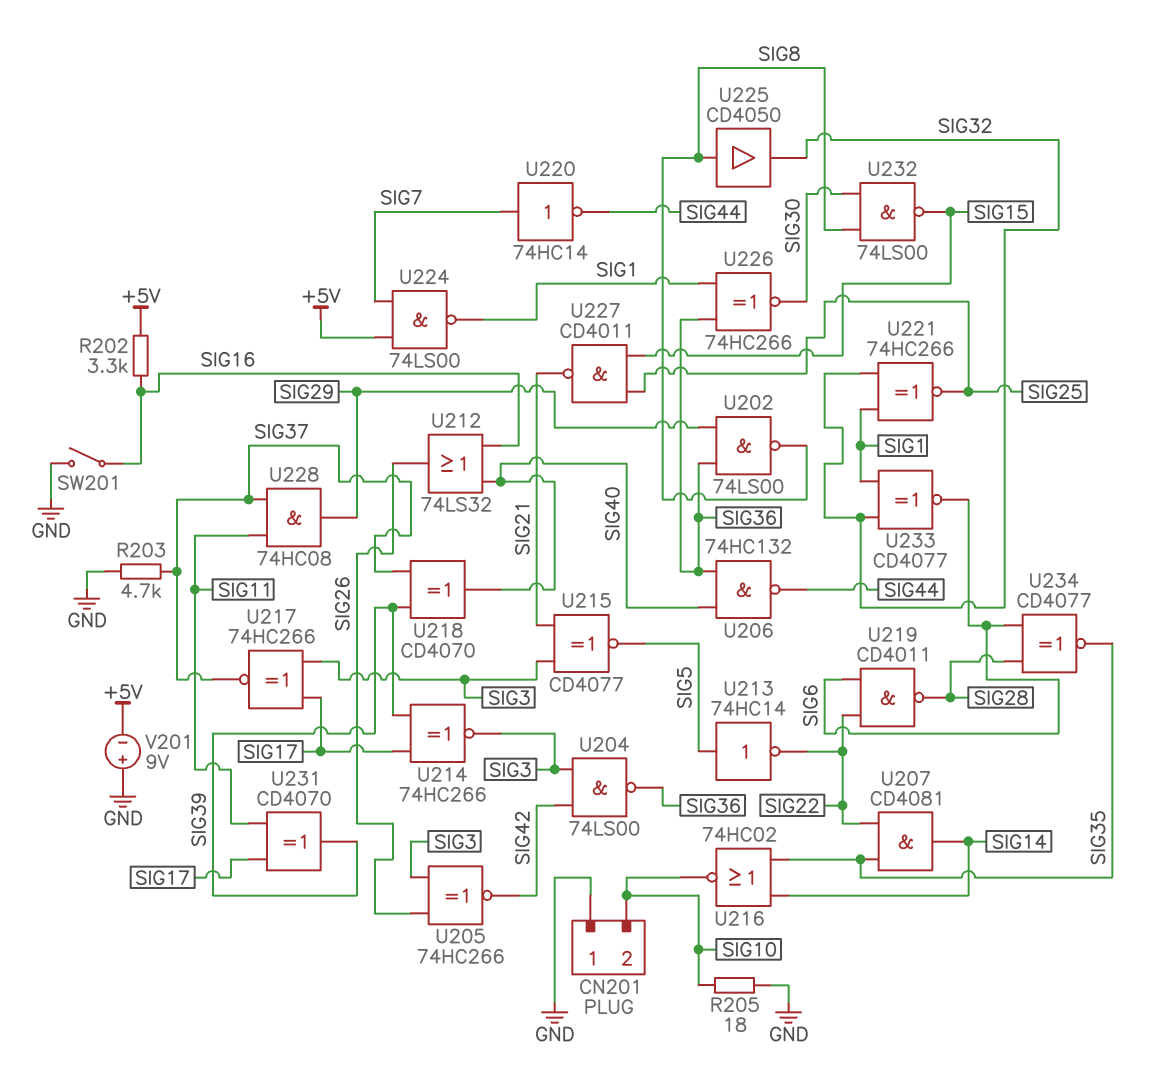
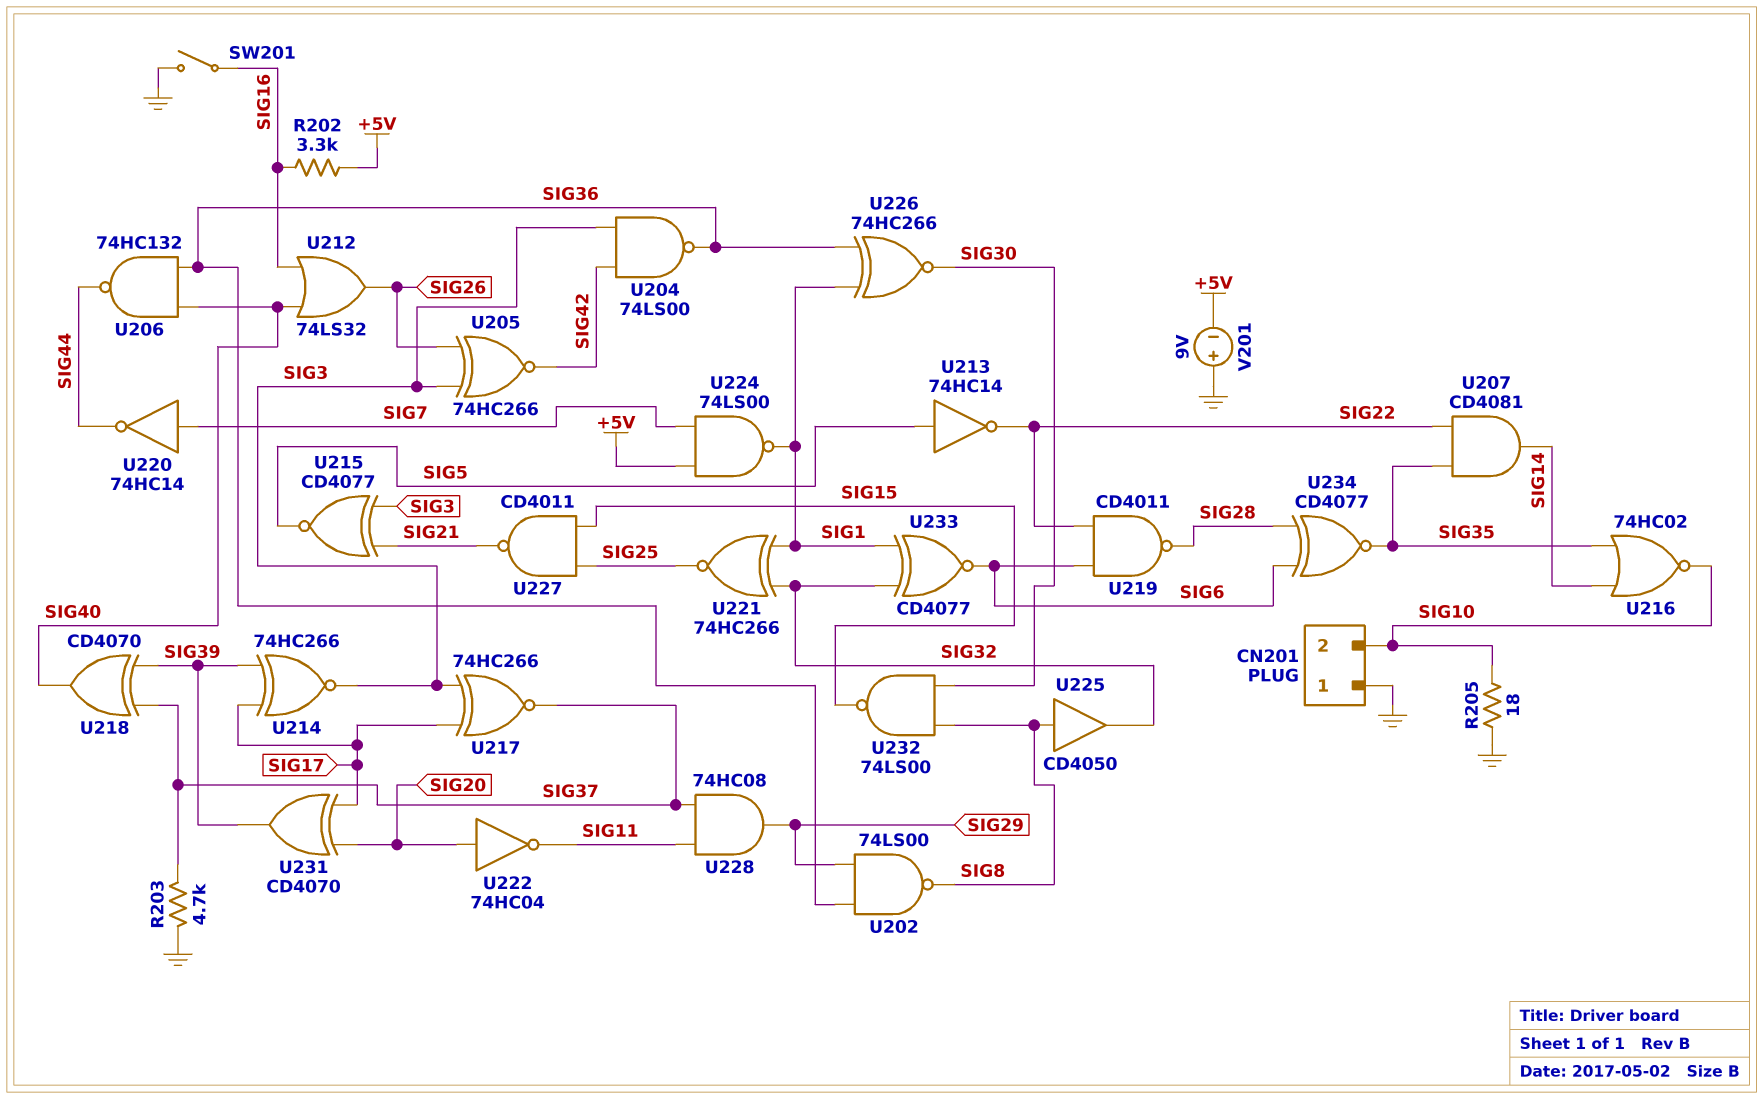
U222: none -> NOT 74HC04 (in SIG20, out SIG11)
U231: XOR CD4070 (in SIG11, in SIG17, out SIG39) -> XOR CD4070 (in SIG17, in SIG20, out SIG39)

